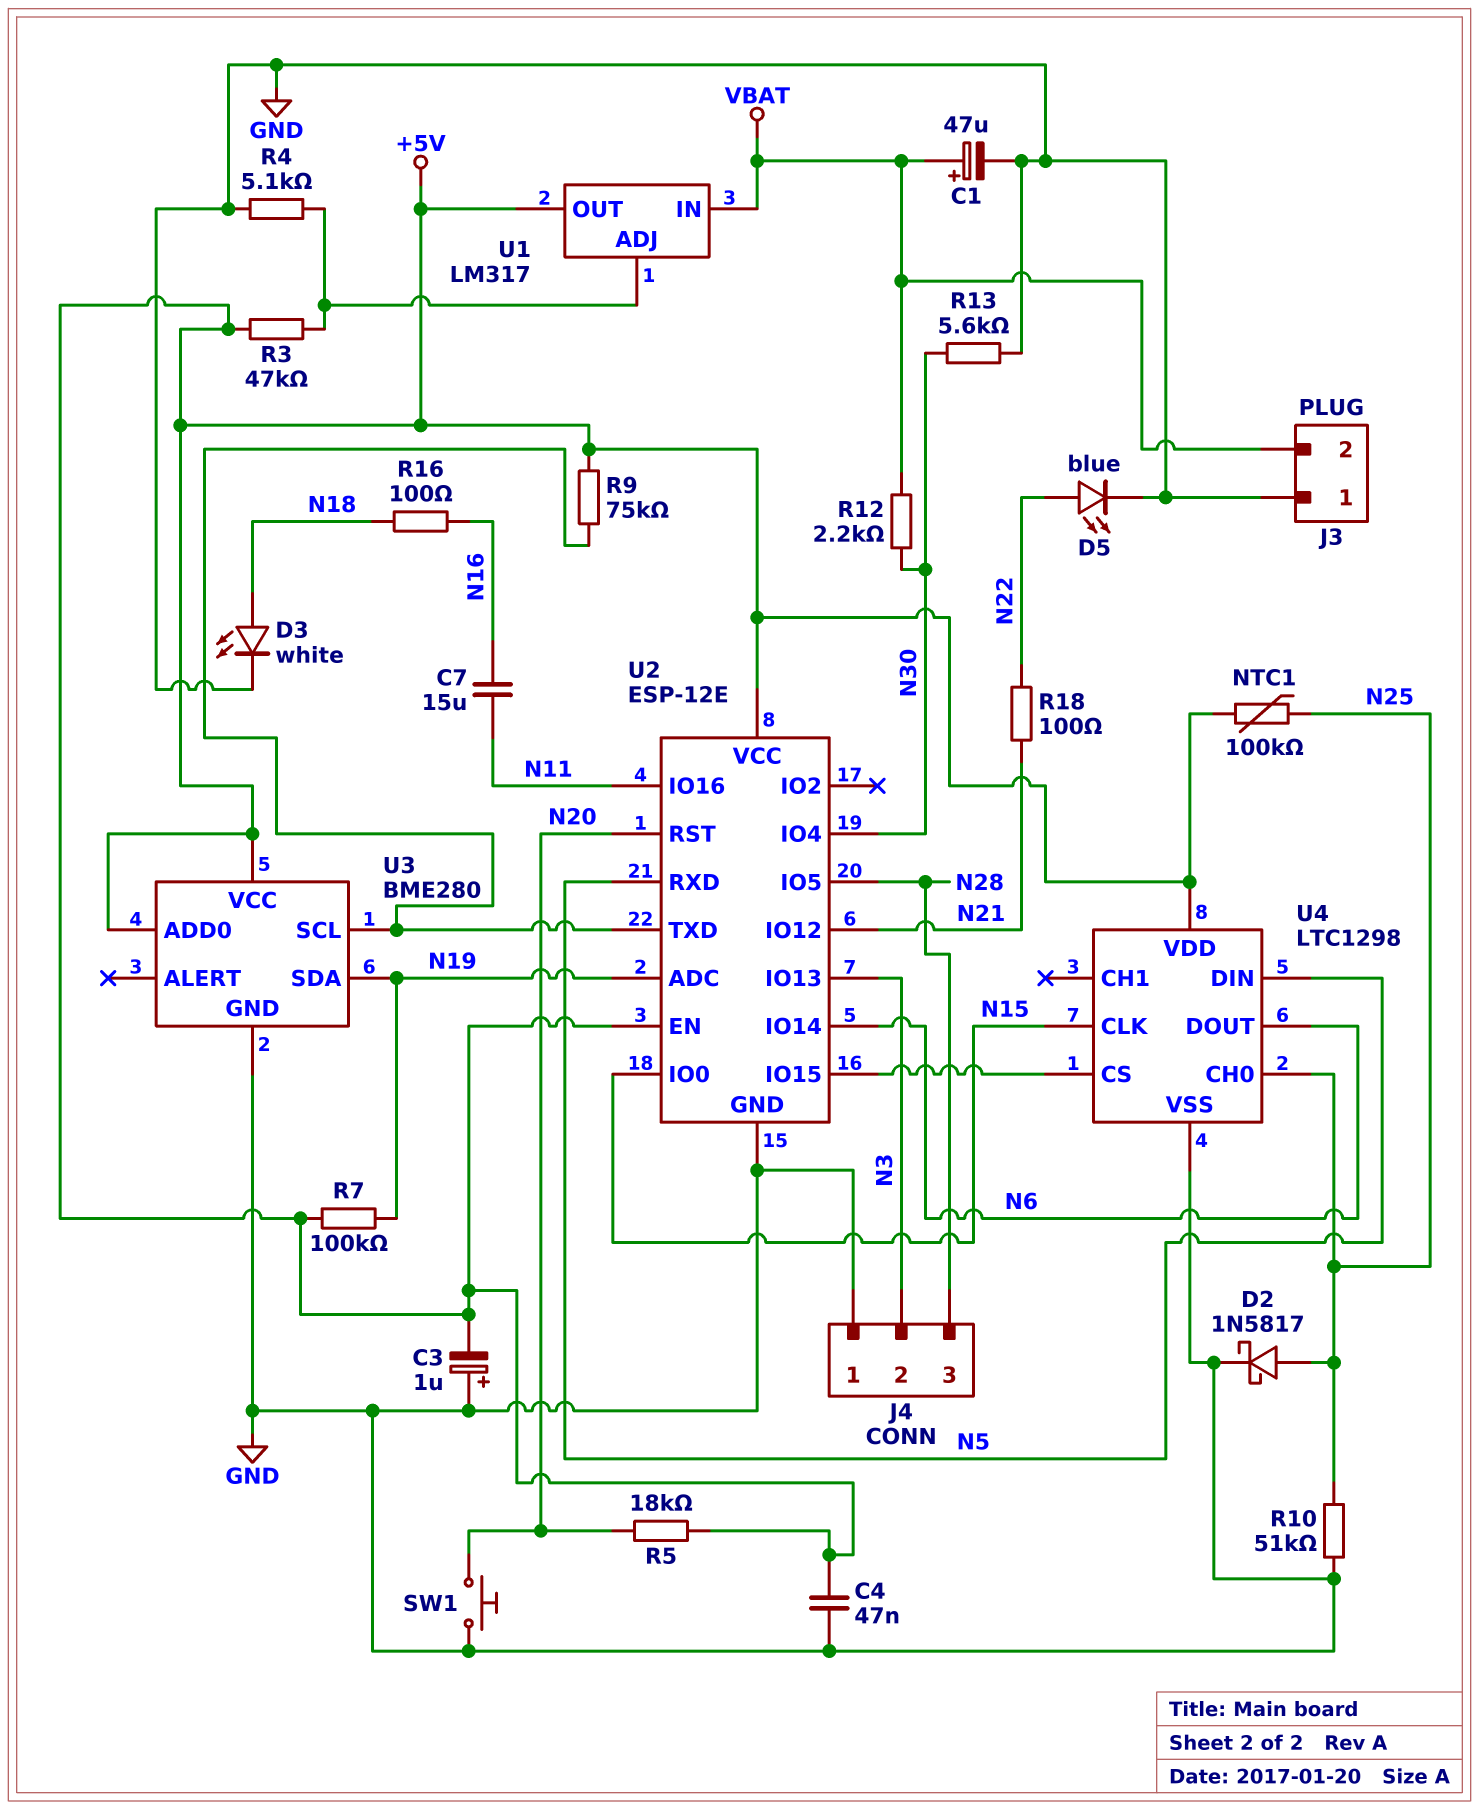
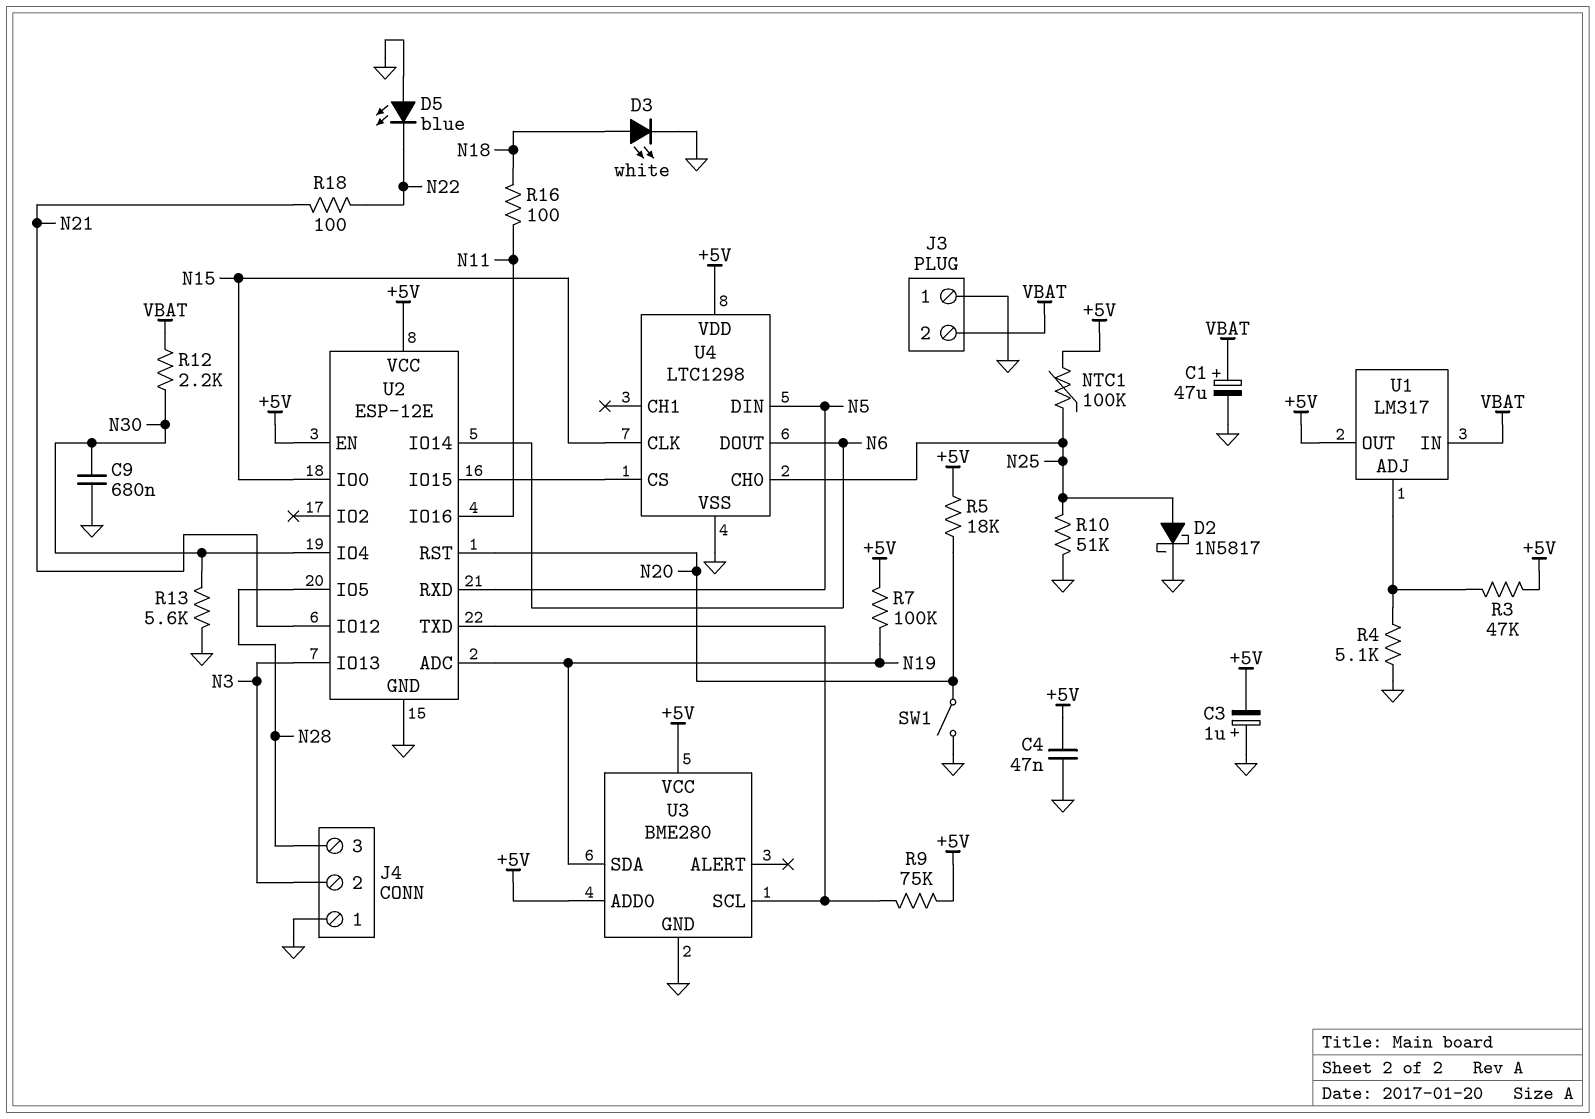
C7: 15uF (N11, N16) -> none
C9: none -> 680nF (GND, N30)
D5: LED blue (A N22, K GND) -> LED blue (A GND, K N22)
R16: 100 (N16, N18) -> 100 (N11, N18)
SW1: button (GND, N20) -> switch (GND, N20)

